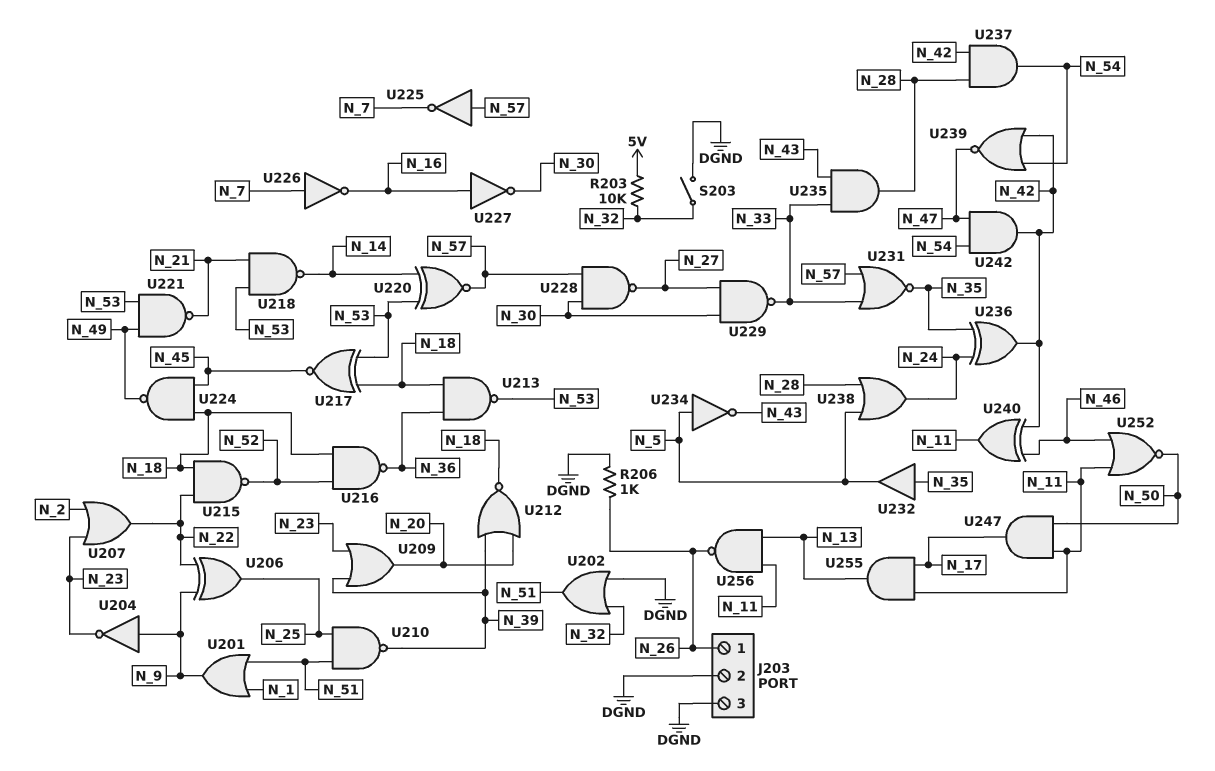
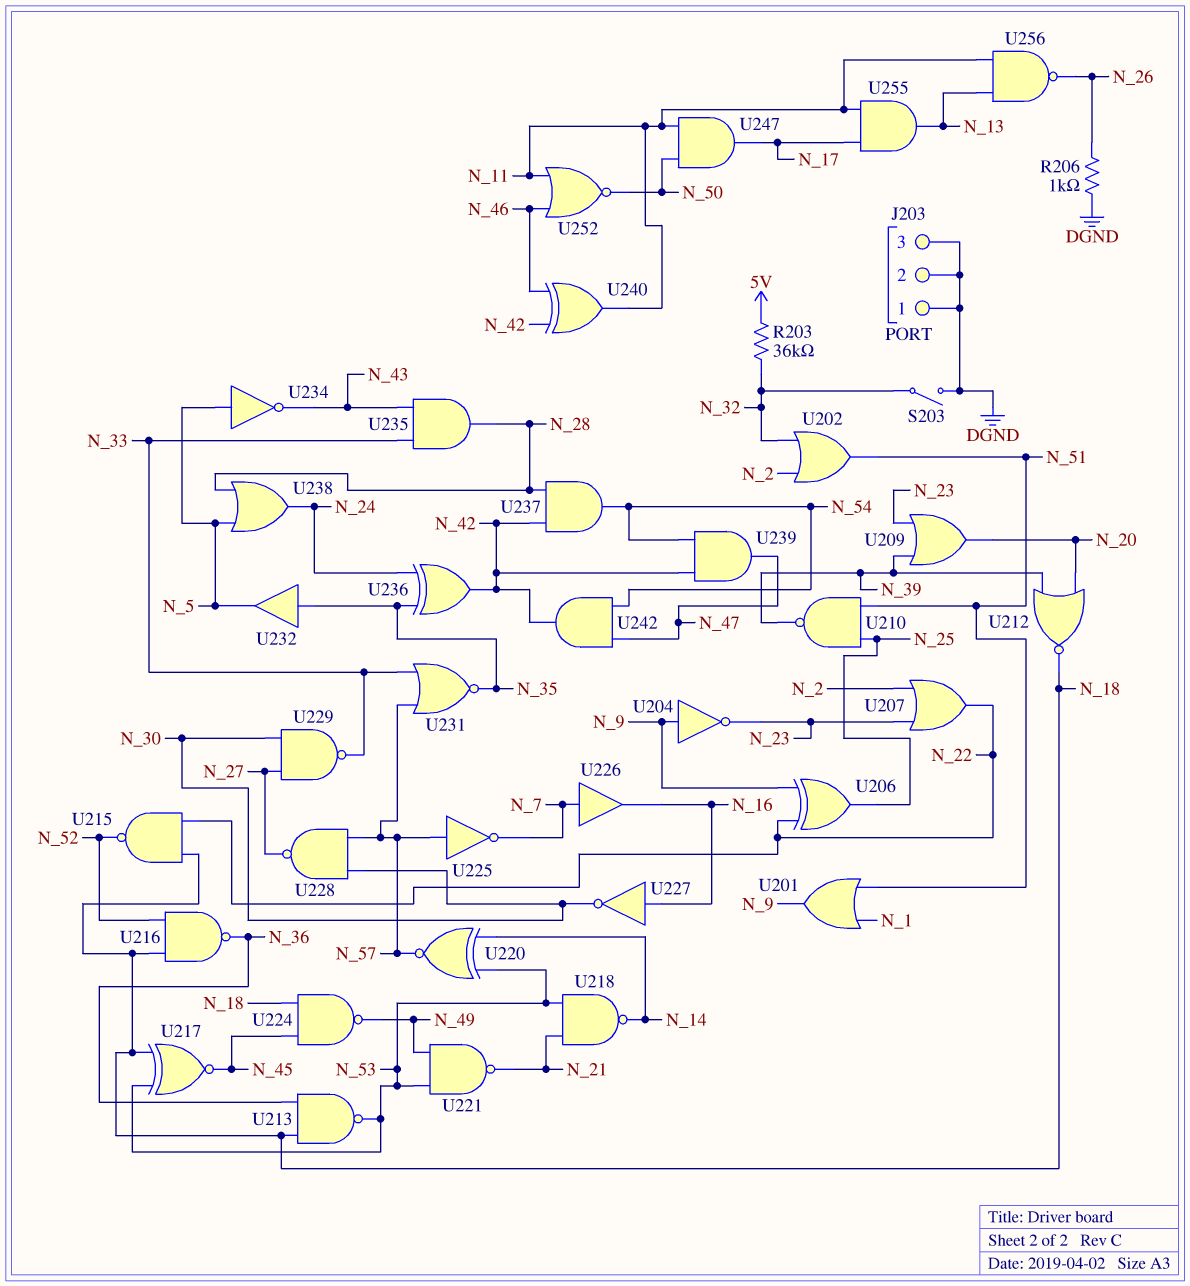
J203 pin 1: N_26 -> DGND
R203: 10k (5V, N_32) -> 36k (5V, N_32)
U202: OR (in DGND, in N_32, out N_51) -> OR (in N_2, in N_32, out N_51)
U226: NOT (in N_7, out N_16) -> buffer (in N_7, out N_16)
U239: NOR (in N_42, in N_54, out N_47) -> AND (in N_42, in N_54, out N_47)

